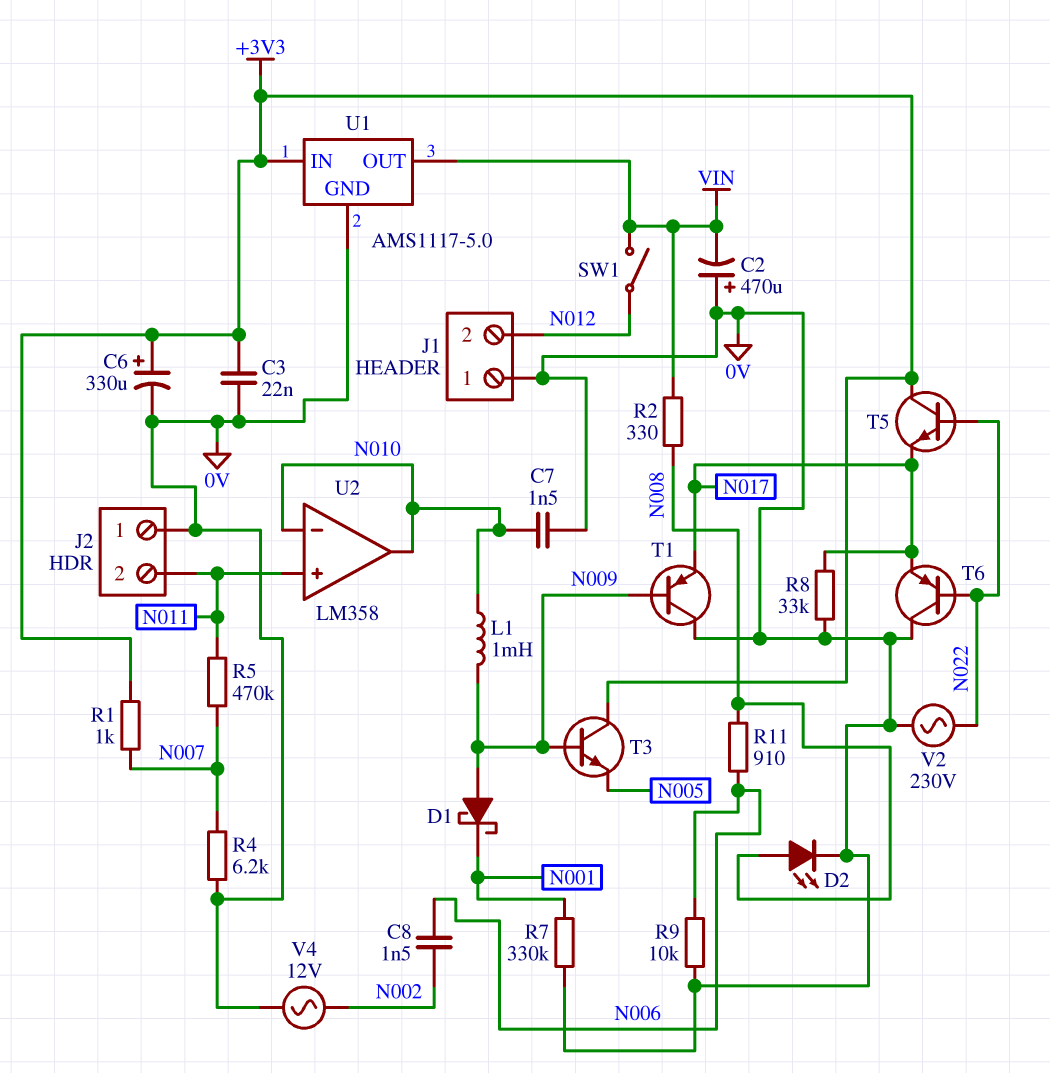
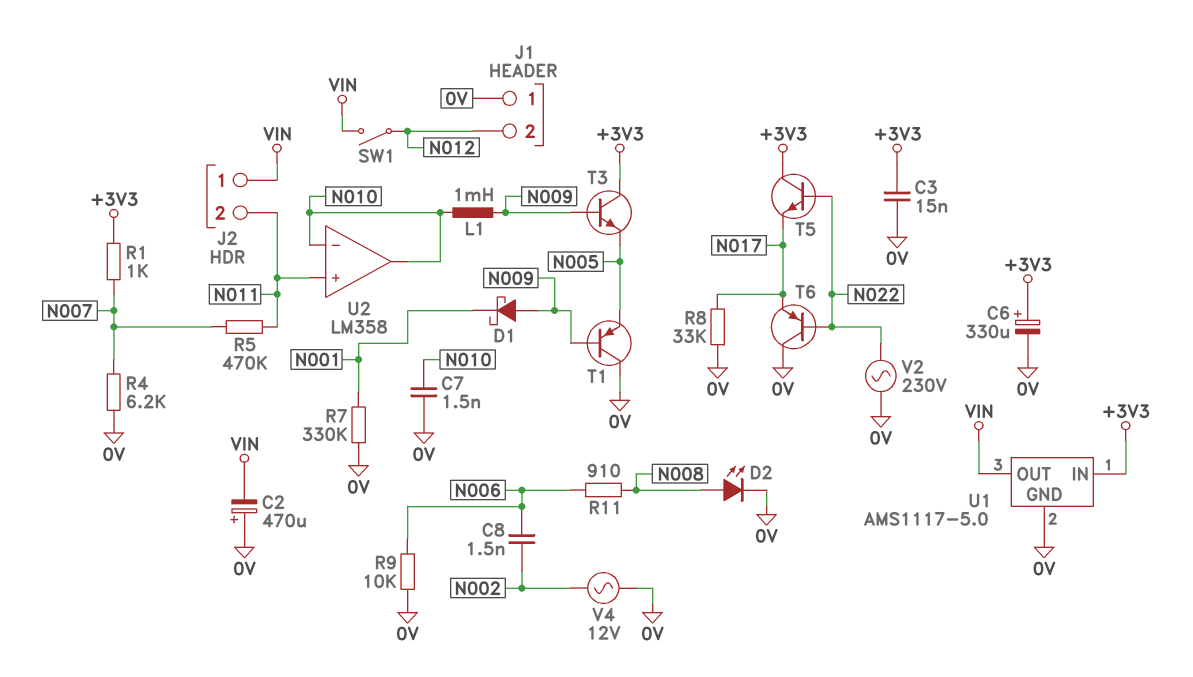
C3: 22nF (+3V3, 0V) -> 15nF (+3V3, 0V)
J2 pin 1: 0V -> VIN
R2: 330 (N008, VIN) -> none
T1: PNP (B N009, C 0V, E N017) -> PNP (B N009, C 0V, E N005)

